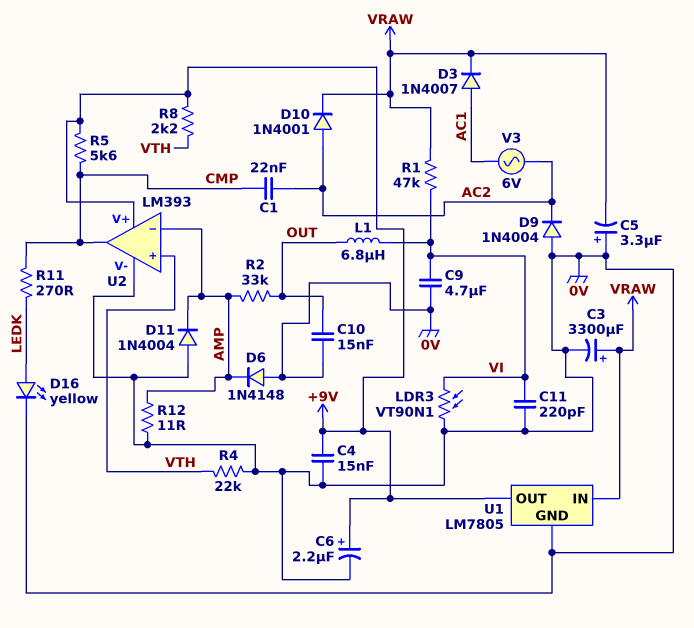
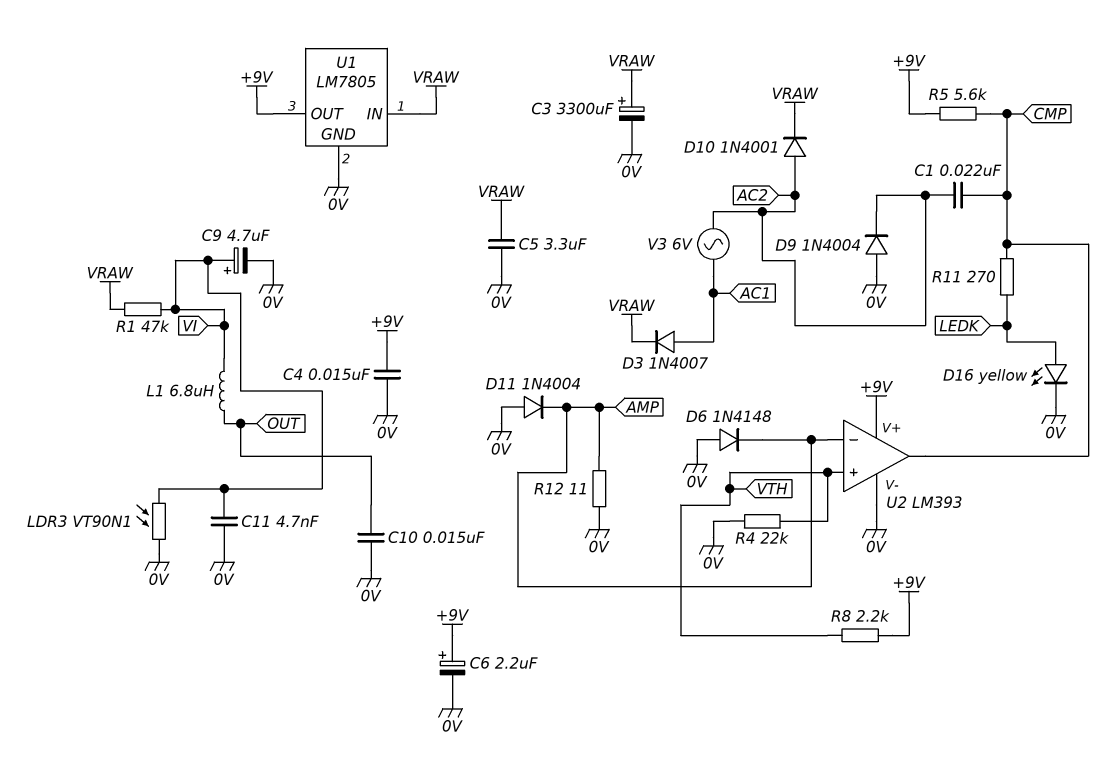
C5: 3.3uF (plus 0V, minus VRAW) -> 3.3uF (0V, VRAW)
C9: 4.7uF (0V, VI) -> 4.7uF (plus VI, minus 0V)
C11: 220pF (0V, VI) -> 4.7nF (0V, VI)
R2: 33k (AMP, OUT) -> none

